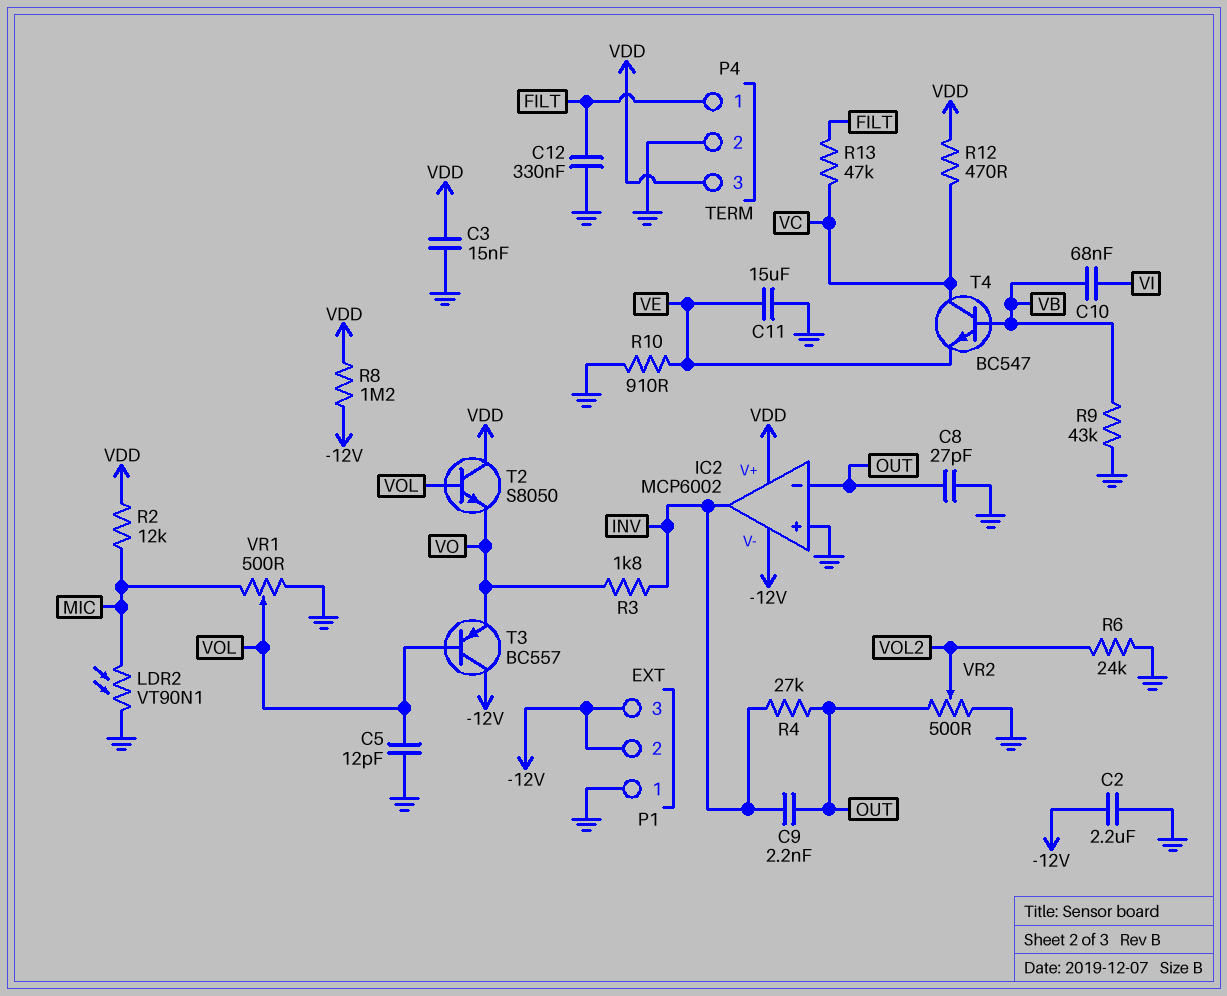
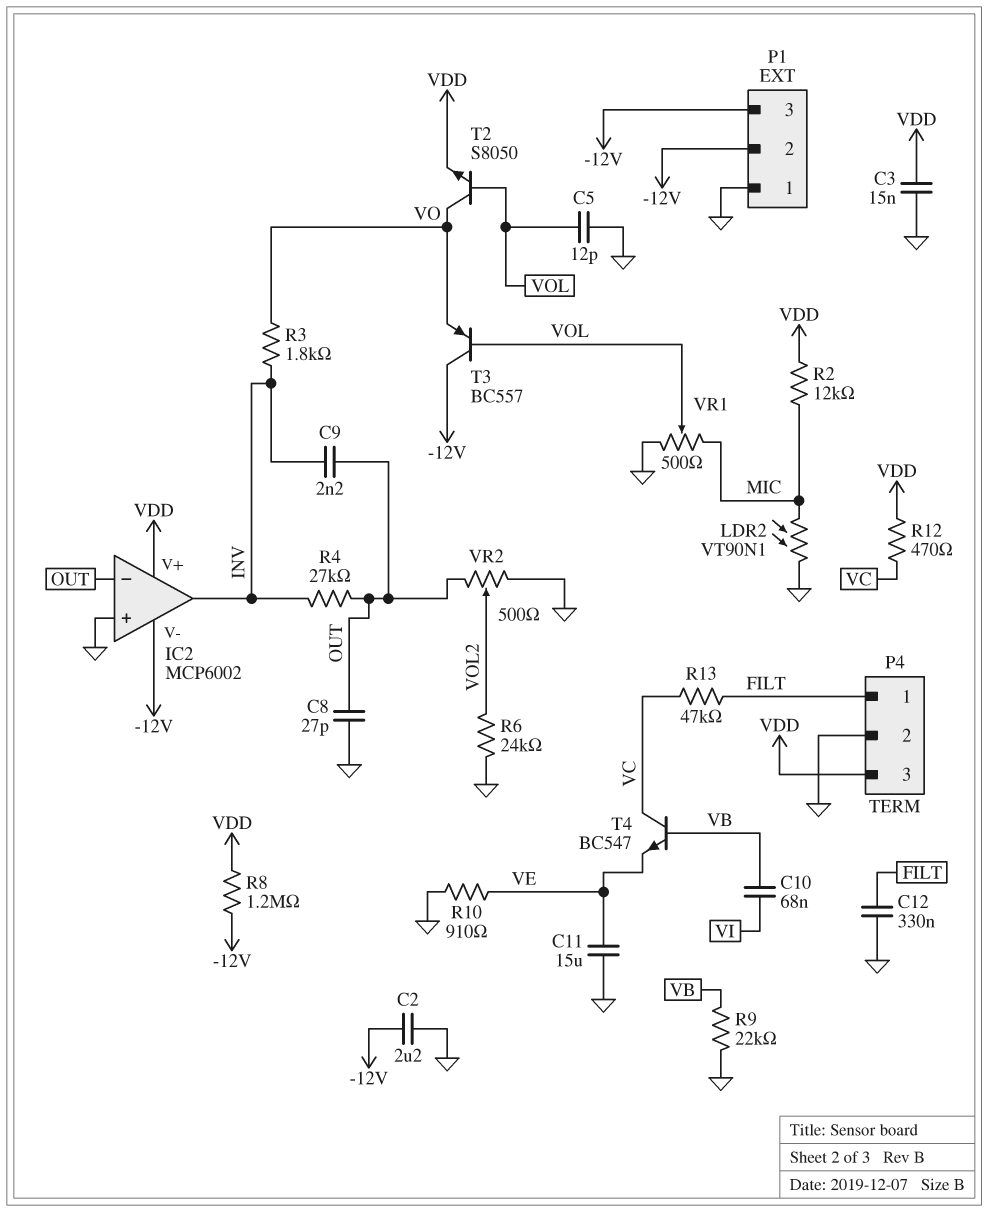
R9: 43k (GND, VB) -> 22k (GND, VB)
T2: NPN S8050 (B VOL, C VDD, E VO) -> NPN S8050 (B VOL, C VO, E VDD)

